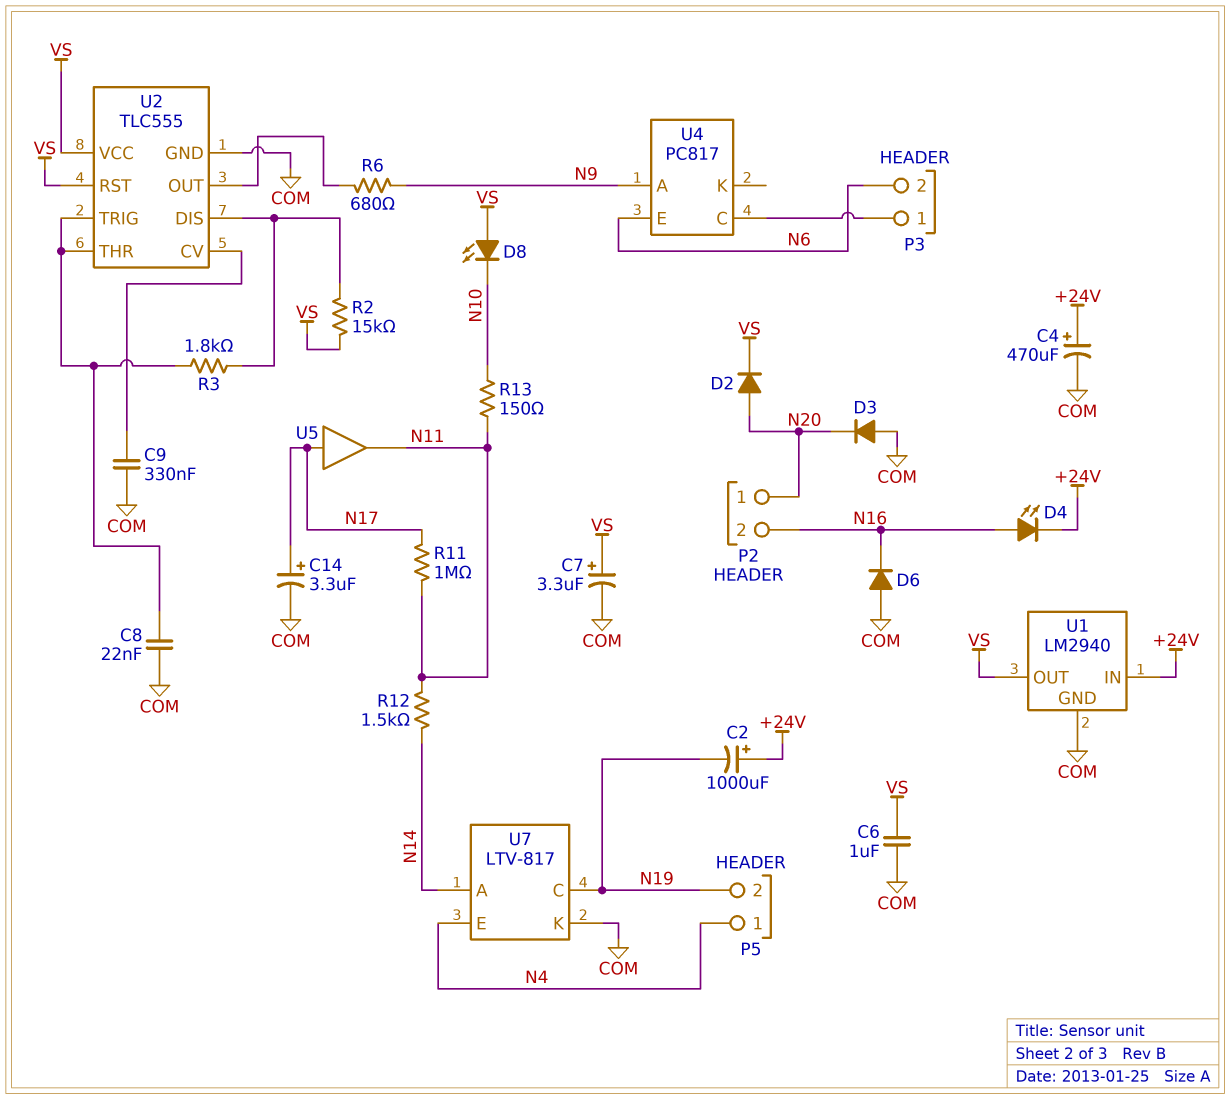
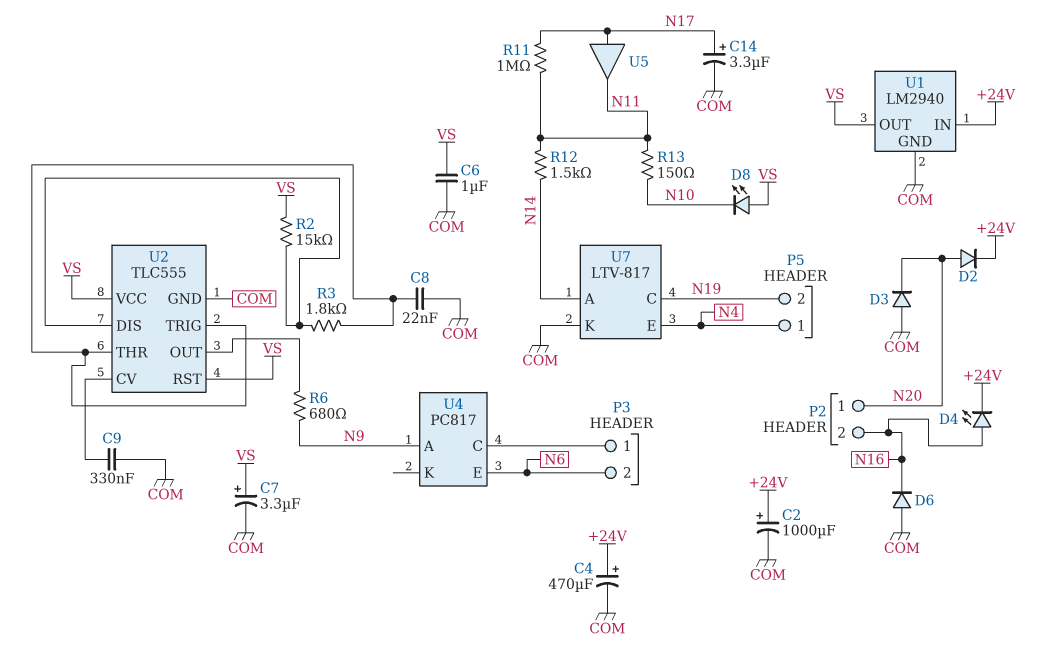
C2: 1000uF (plus +24V, minus N19) -> 1000uF (plus +24V, minus COM)
D2: diode (A N20, K VS) -> diode (A N20, K +24V)

